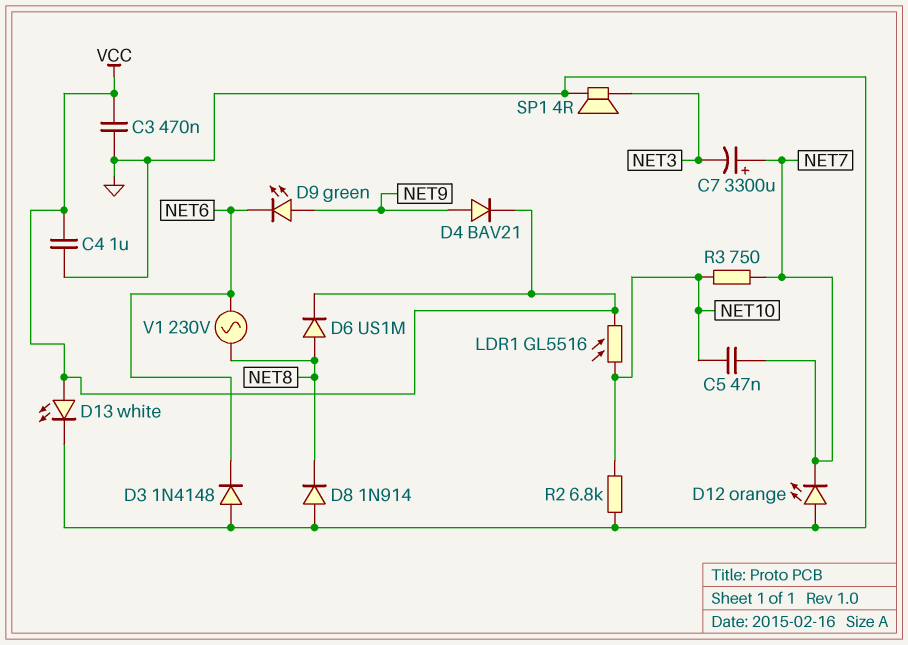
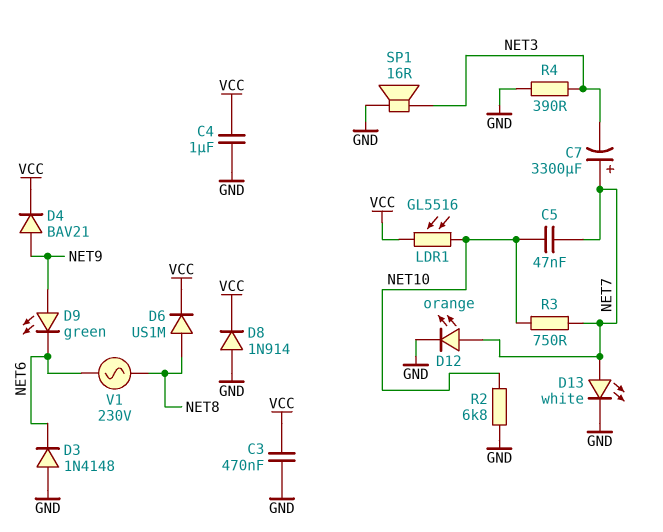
D8: diode 1N914 (A GND, K NET8) -> diode 1N914 (A GND, K VCC)
D12: LED orange (A GND, K NET7) -> LED orange (A NET7, K GND)
D13: LED white (A VCC, K GND) -> LED white (A NET7, K GND)
R4: none -> 390 (GND, NET3)
SP1: speaker 4R (GND, NET3) -> speaker 16R (GND, NET3)

